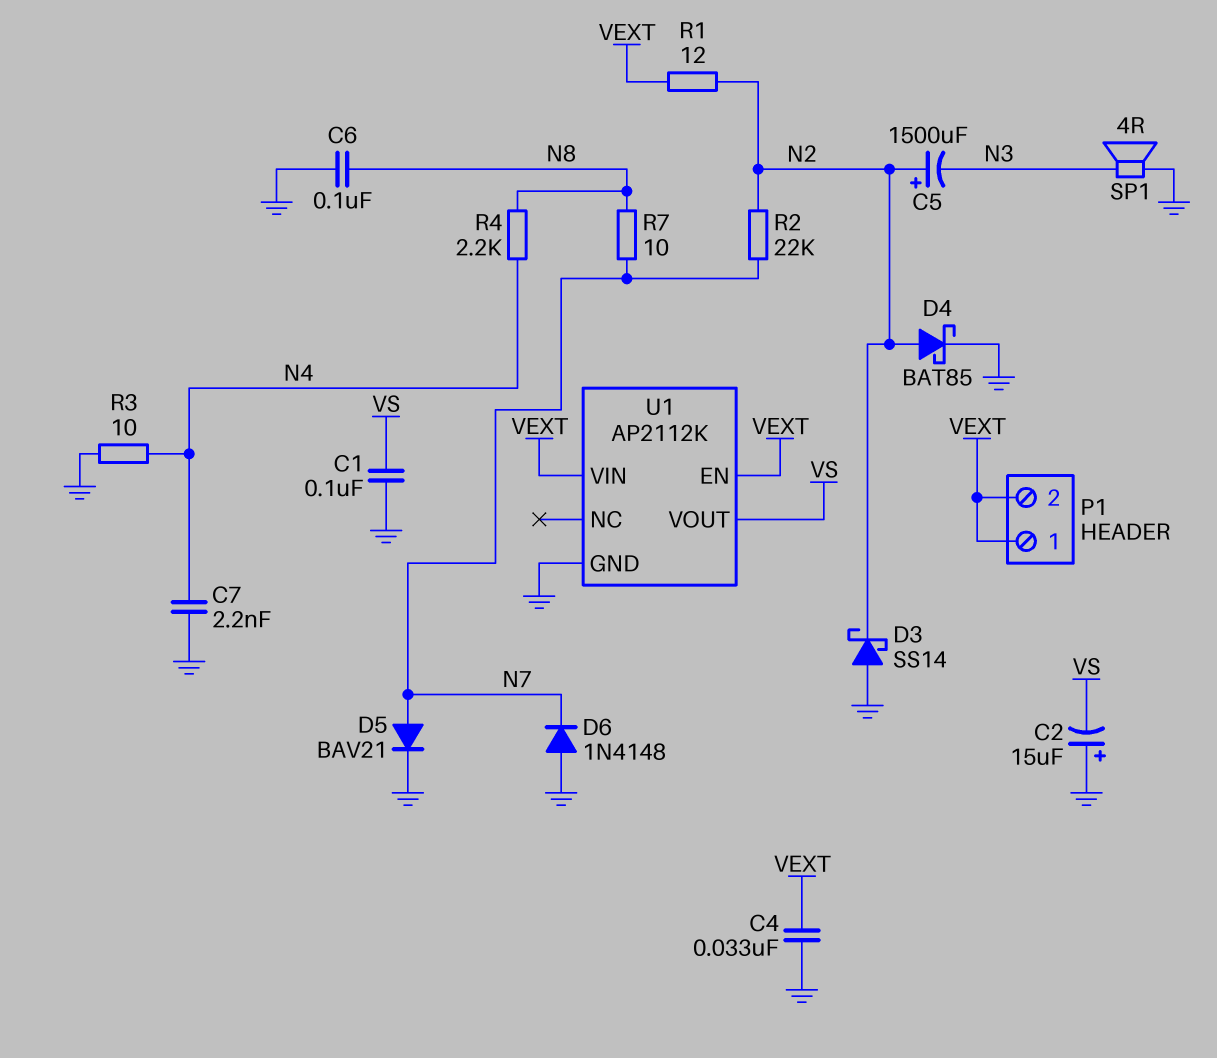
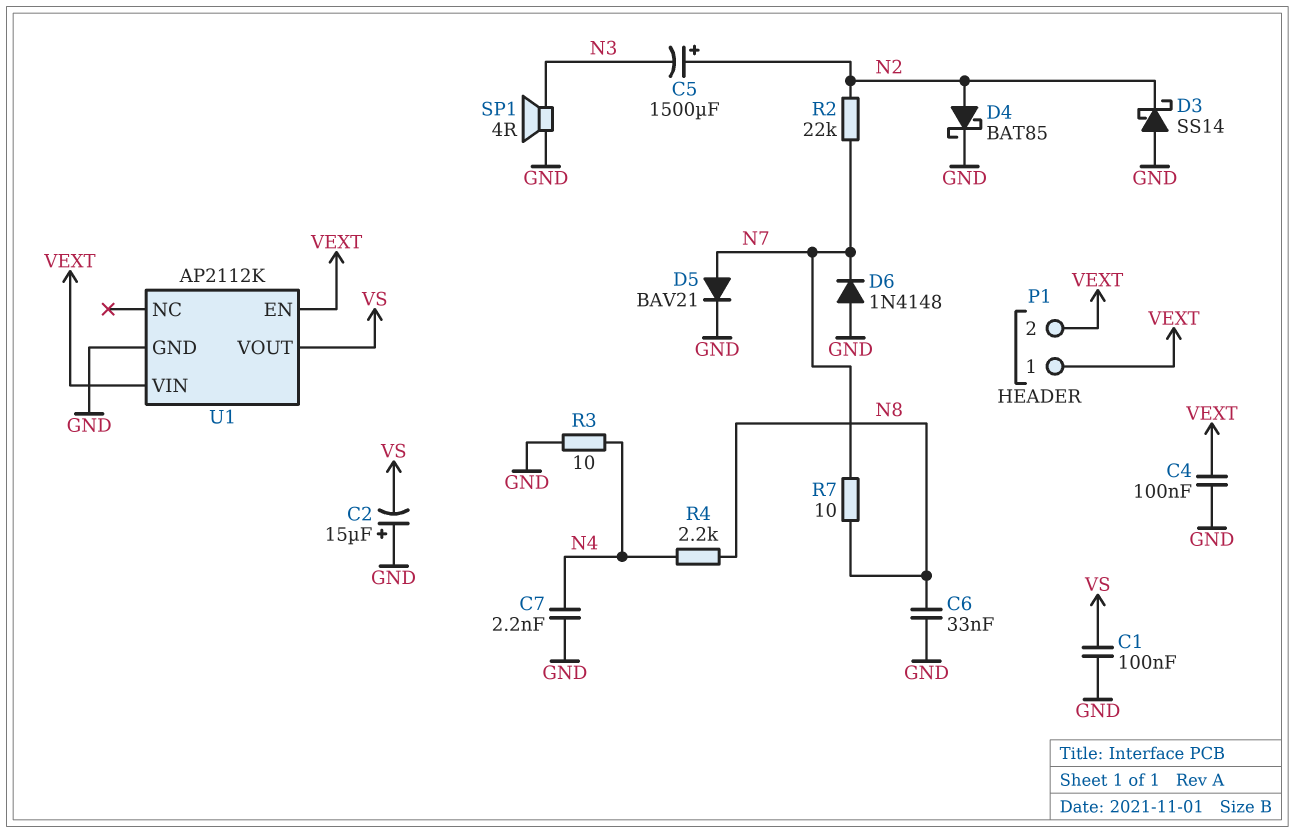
C4: 33nF (GND, VEXT) -> 100nF (GND, VEXT)
C6: 100nF (GND, N8) -> 33nF (GND, N8)
R1: 12 (N2, VEXT) -> none

